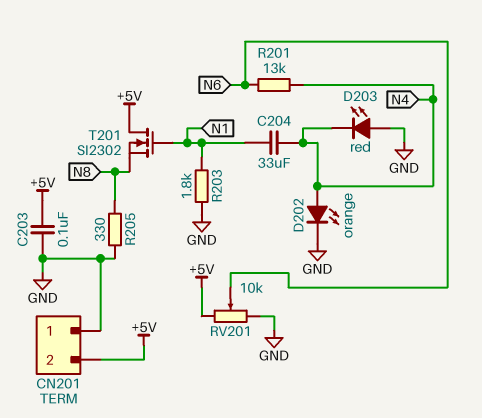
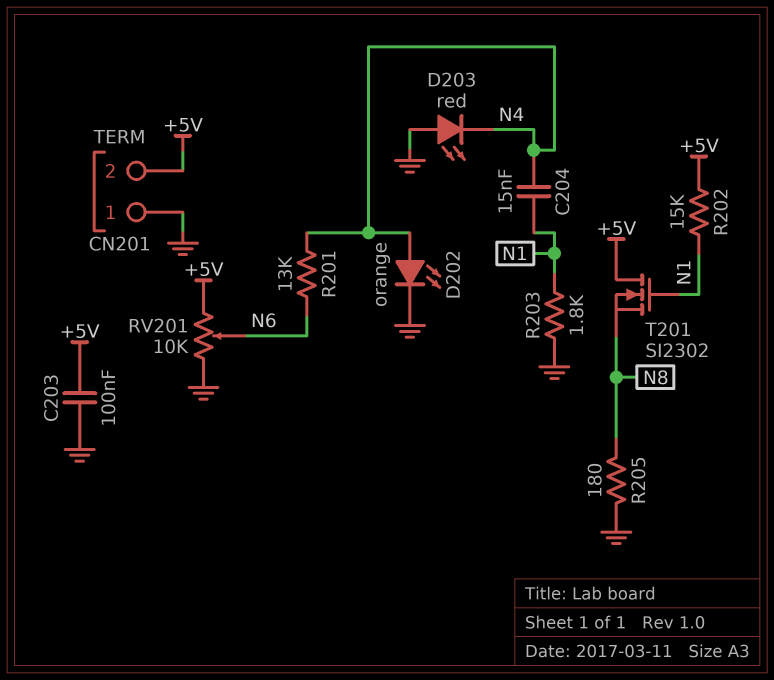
C204: 33uF (N1, N4) -> 15nF (N1, N4)
R202: none -> 15k (+5V, N1)
R205: 330 (GND, N8) -> 180 (GND, N8)

